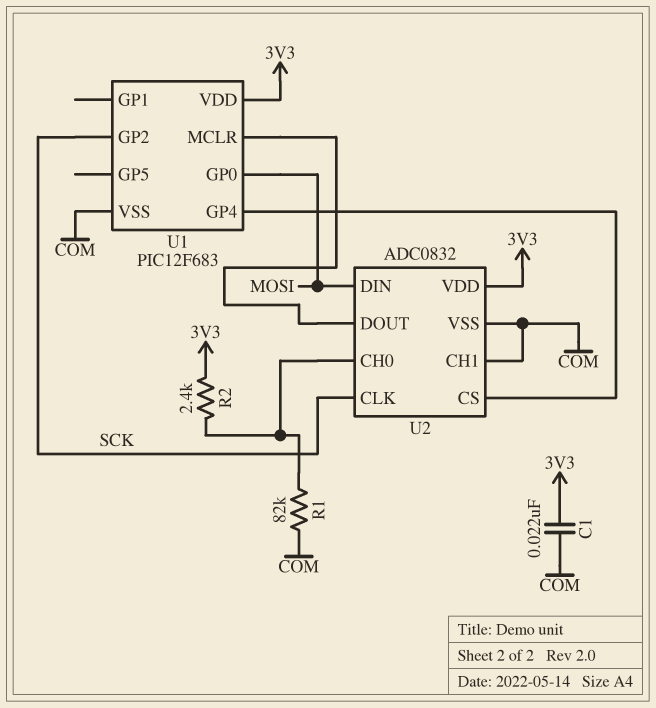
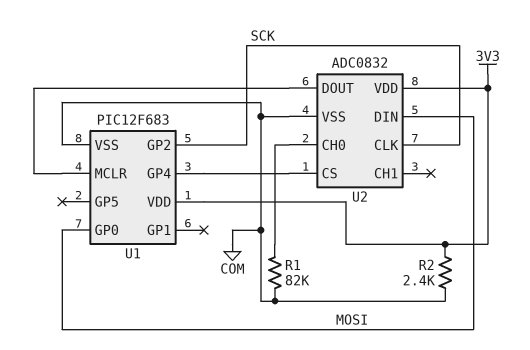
C1: 22nF (3V3, COM) -> none
R2: 2.4k (3V3, U2/CH0) -> 2.4k (3V3, COM)
U2 pin CH1: COM -> none

